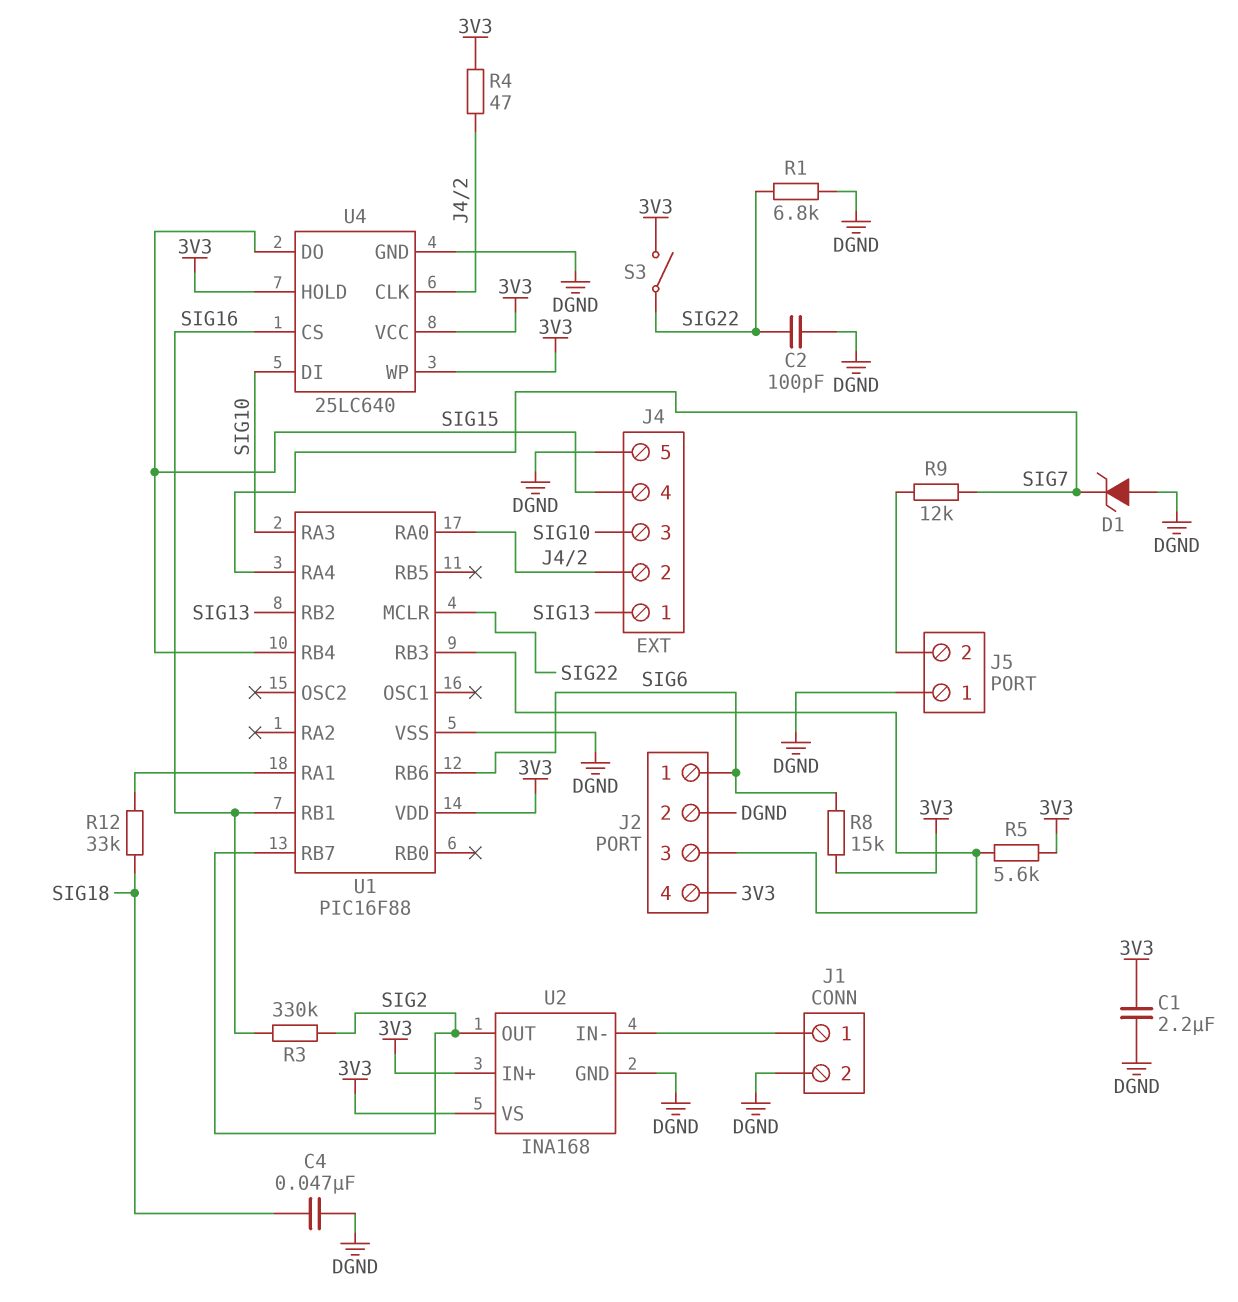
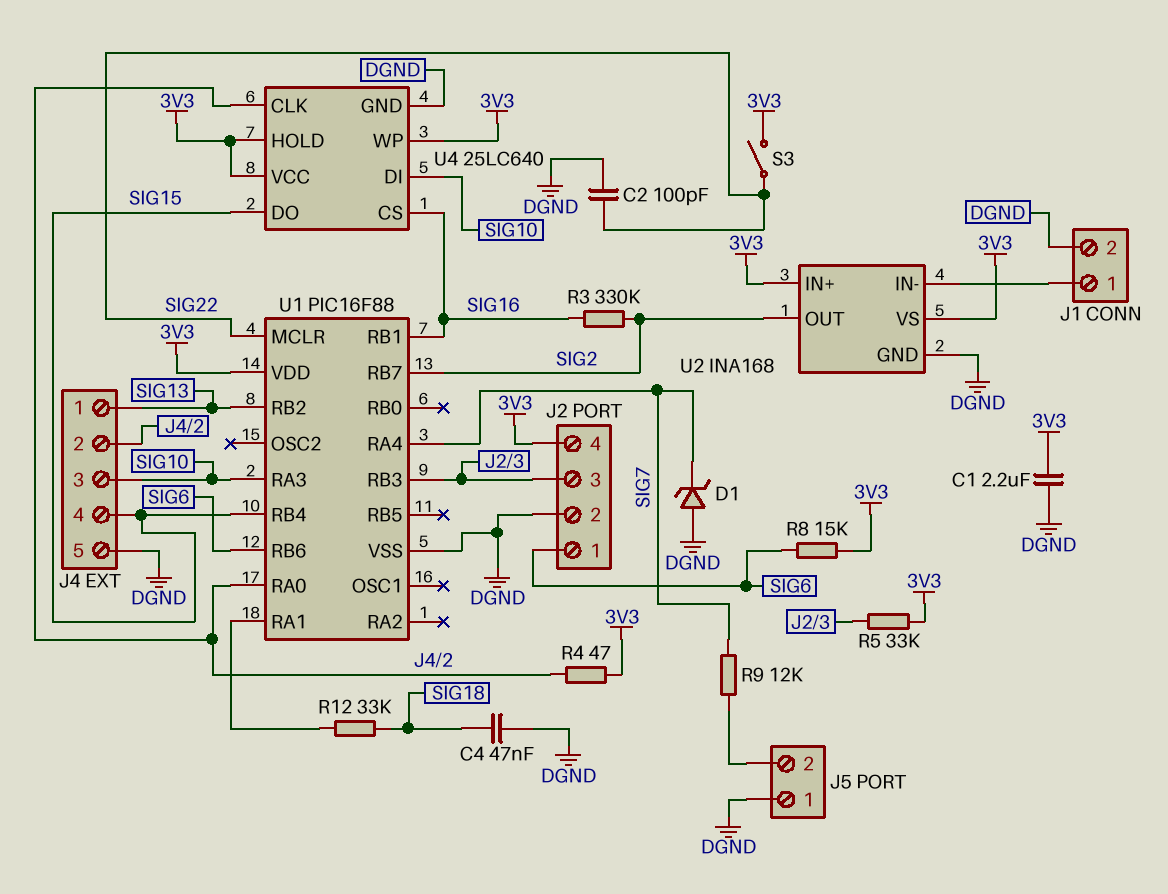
R1: 6.8k (DGND, SIG22) -> none
R5: 5.6k (3V3, J2/3) -> 33k (3V3, J2/3)

